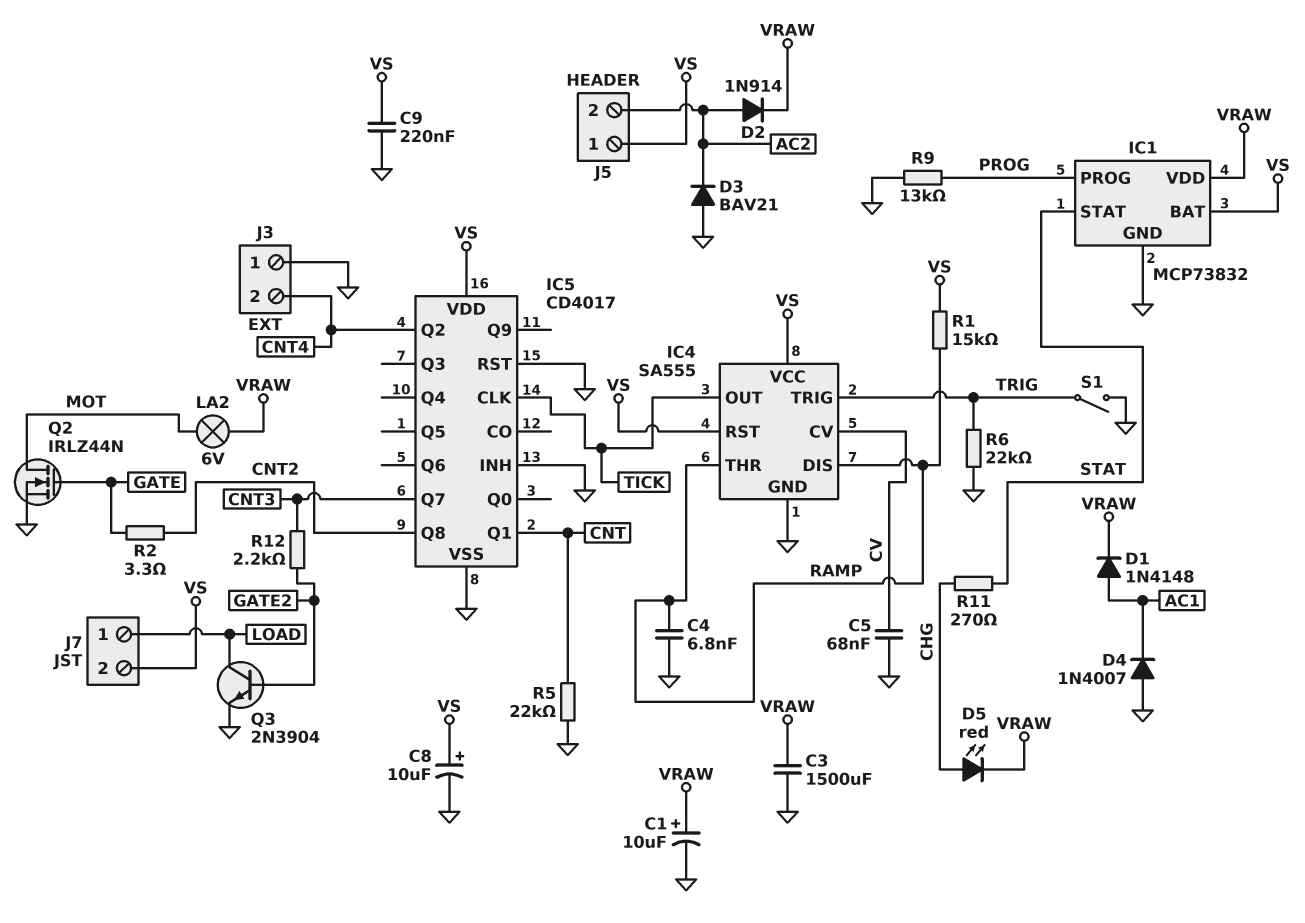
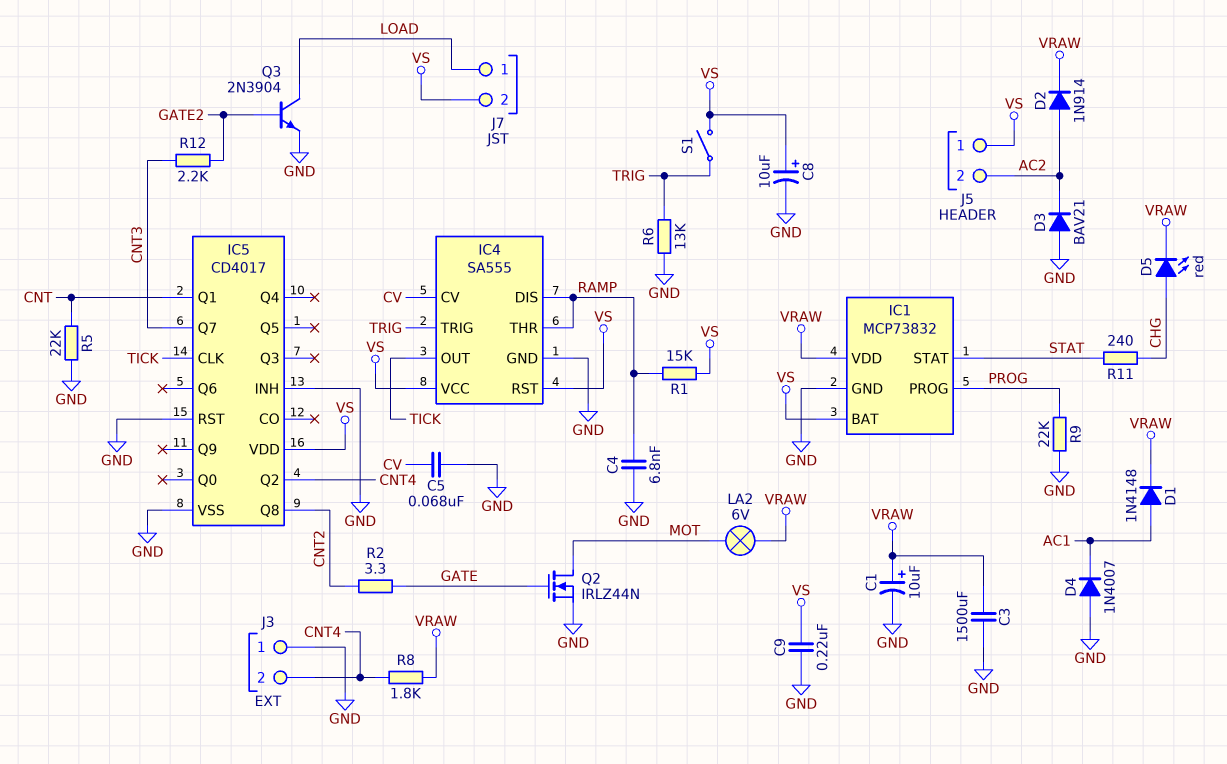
R6: 22k (GND, TRIG) -> 13k (GND, TRIG)
R8: none -> 1.8k (CNT4, VRAW)
R9: 13k (GND, PROG) -> 22k (GND, PROG)
R11: 270 (CHG, STAT) -> 240 (CHG, STAT)
S1: switch (GND, TRIG) -> switch (TRIG, VS)

